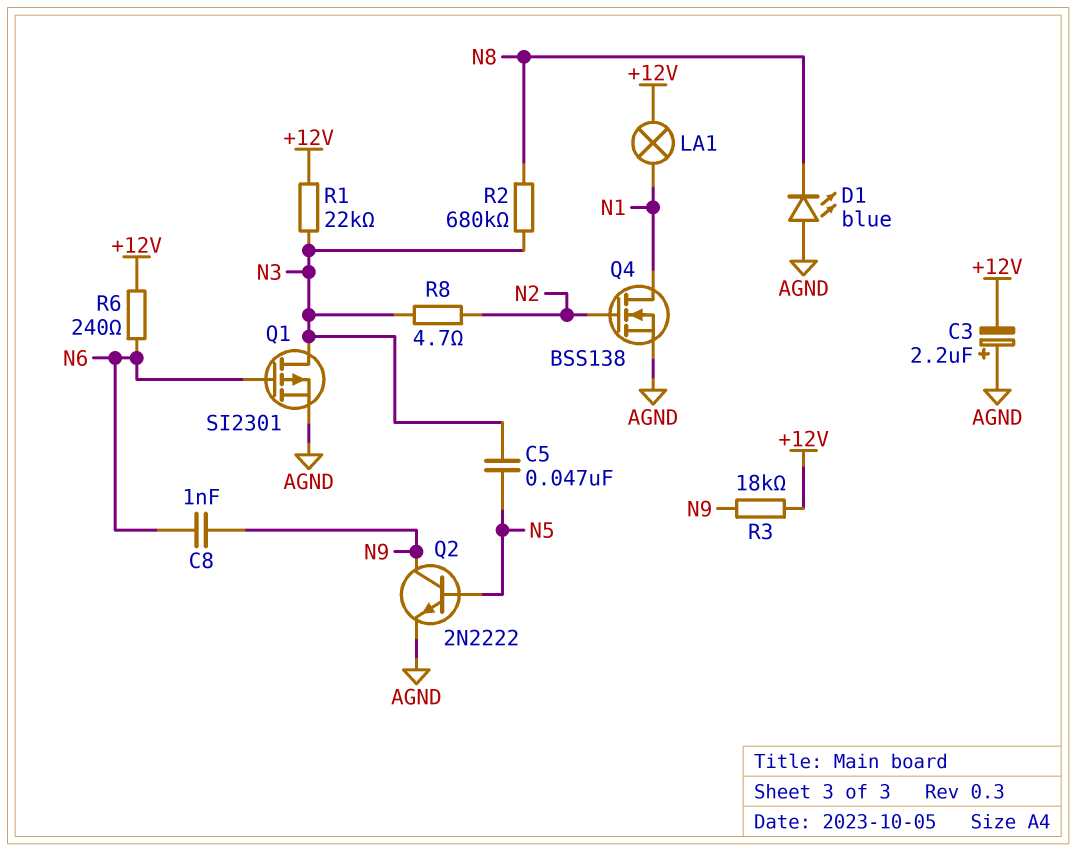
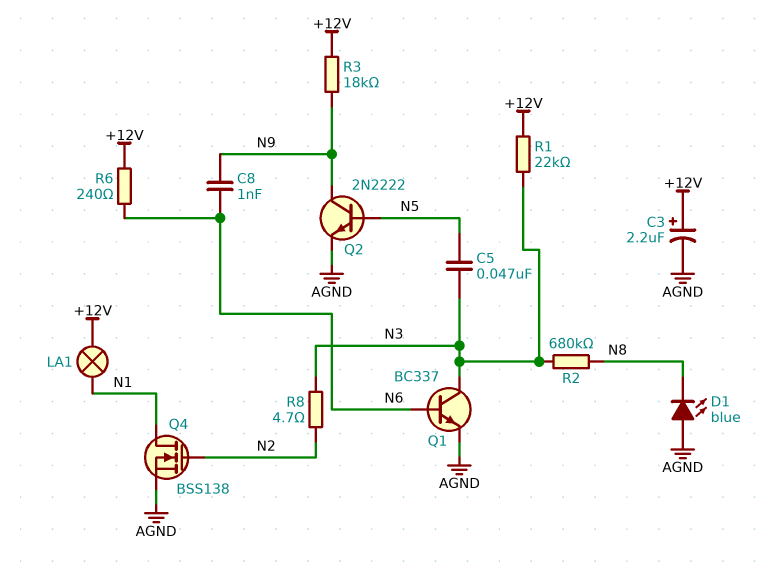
C3: 2.2uF (plus AGND, minus +12V) -> 2.2uF (plus +12V, minus AGND)
Q1: PMOS SI2301 (G N6, D N3, S AGND) -> NPN BC337 (B N6, C N3, E AGND)

